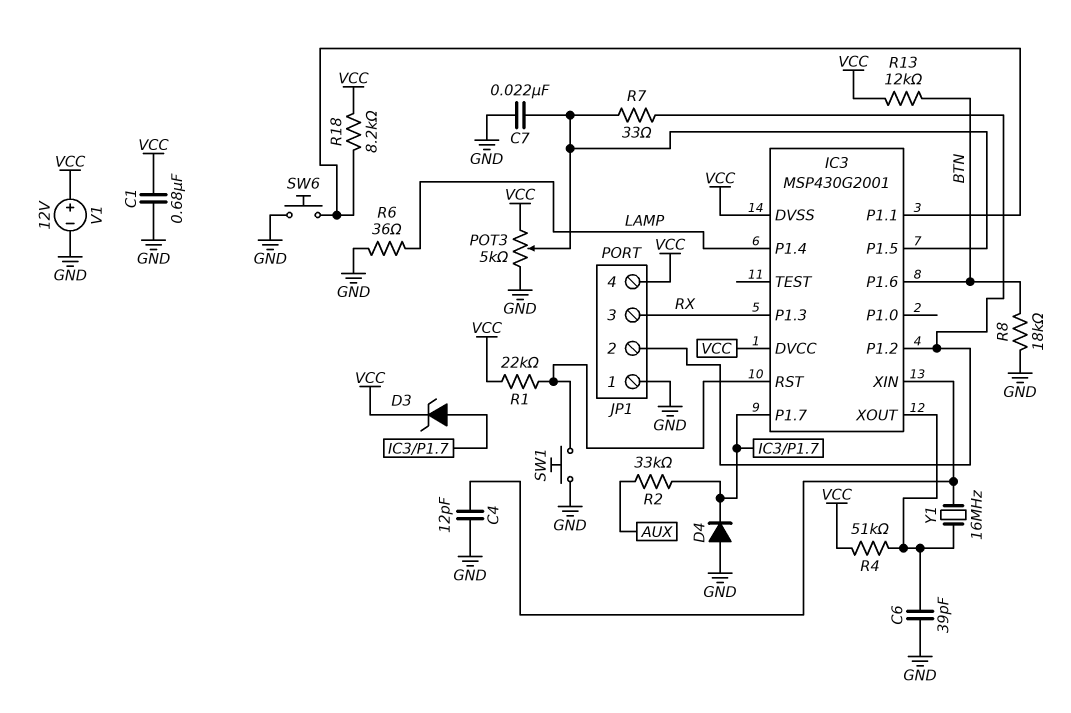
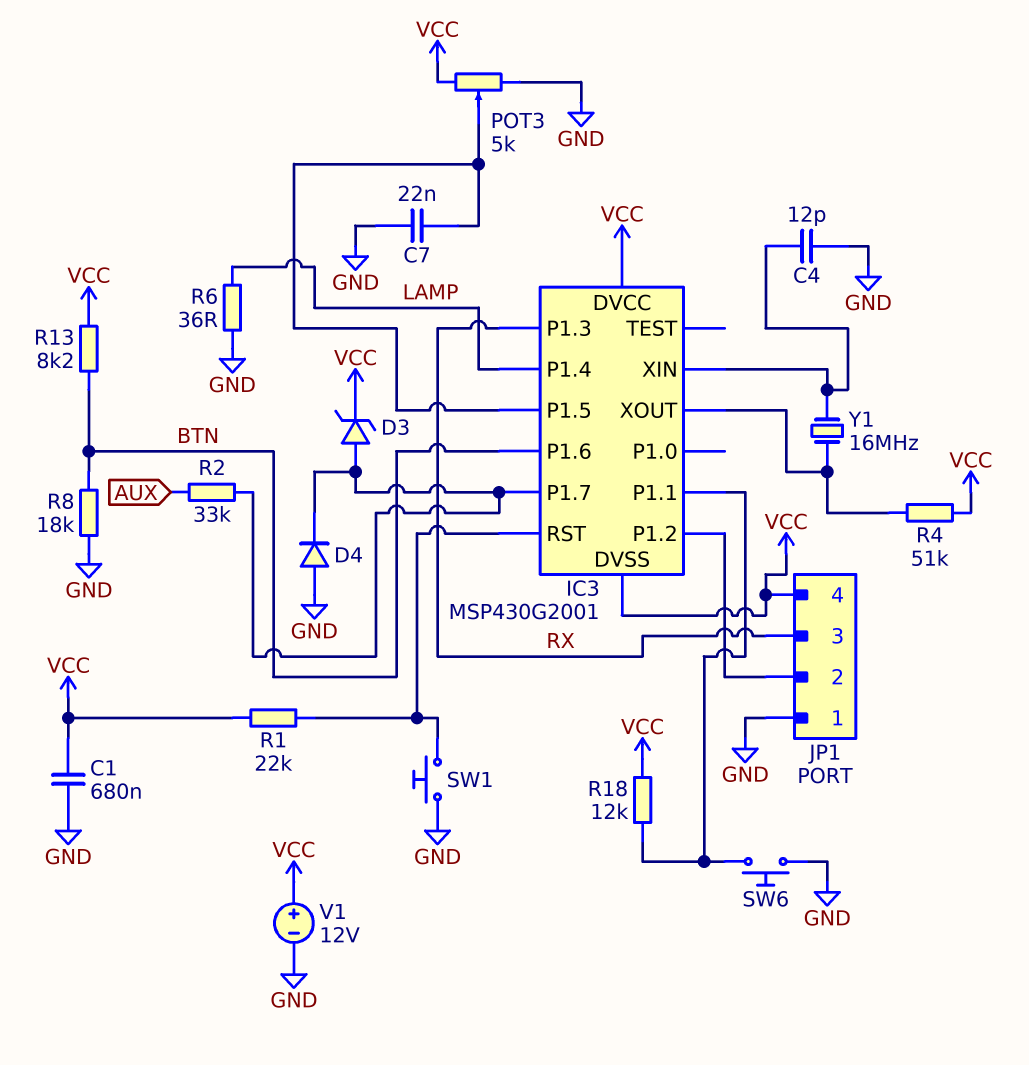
C6: 39pF (GND, IC3/XOUT) -> none
R7: 33 (IC3/P1.2, IC3/P1.5) -> none
R13: 12k (BTN, VCC) -> 8.2k (BTN, VCC)
R18: 8.2k (IC3/P1.1, VCC) -> 12k (IC3/P1.1, VCC)

